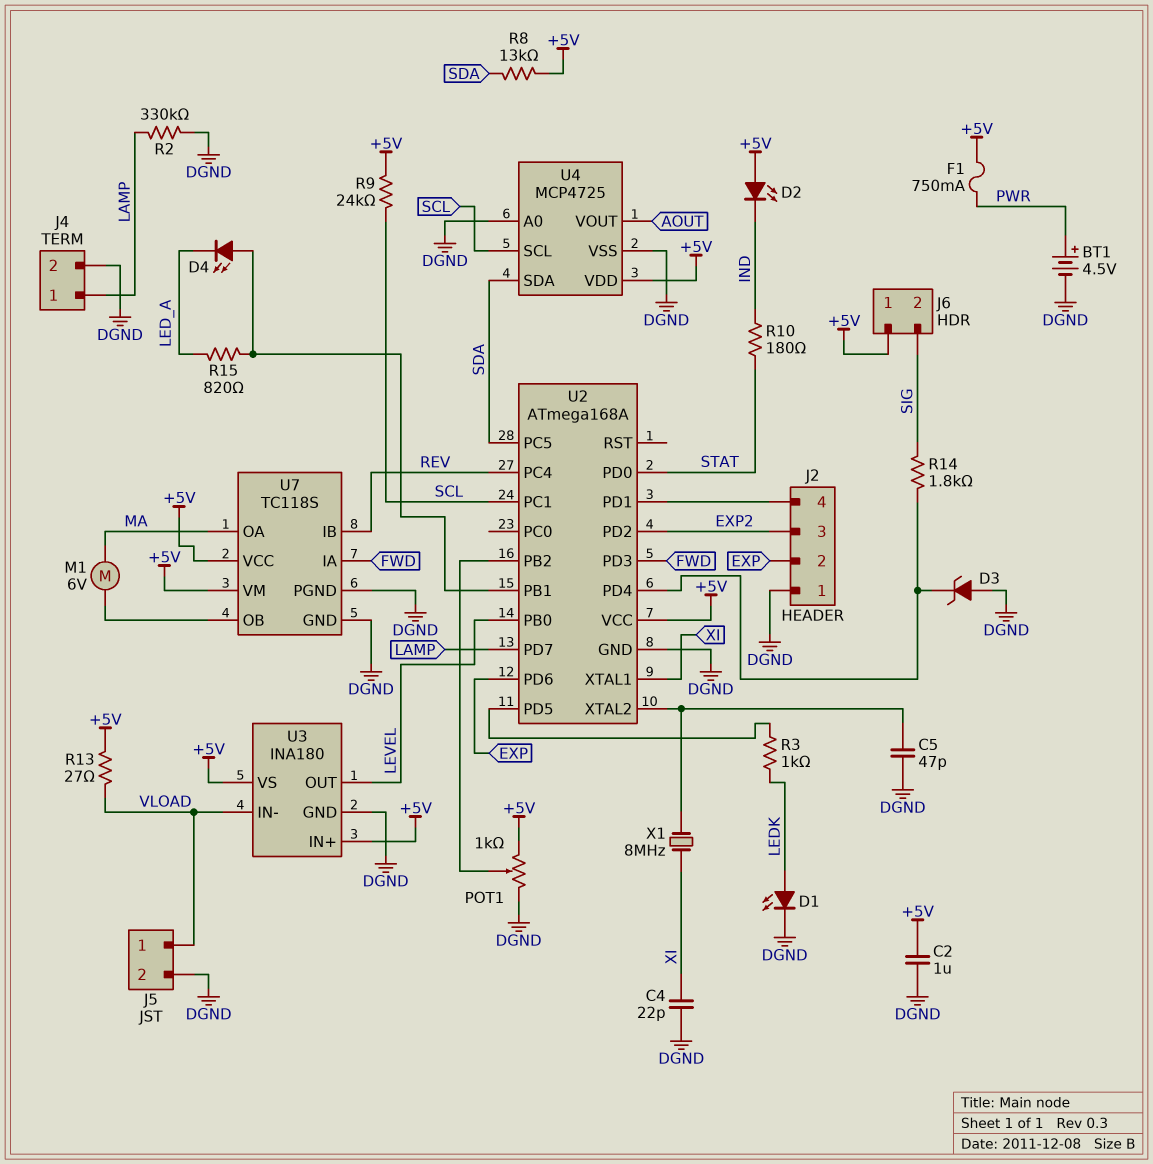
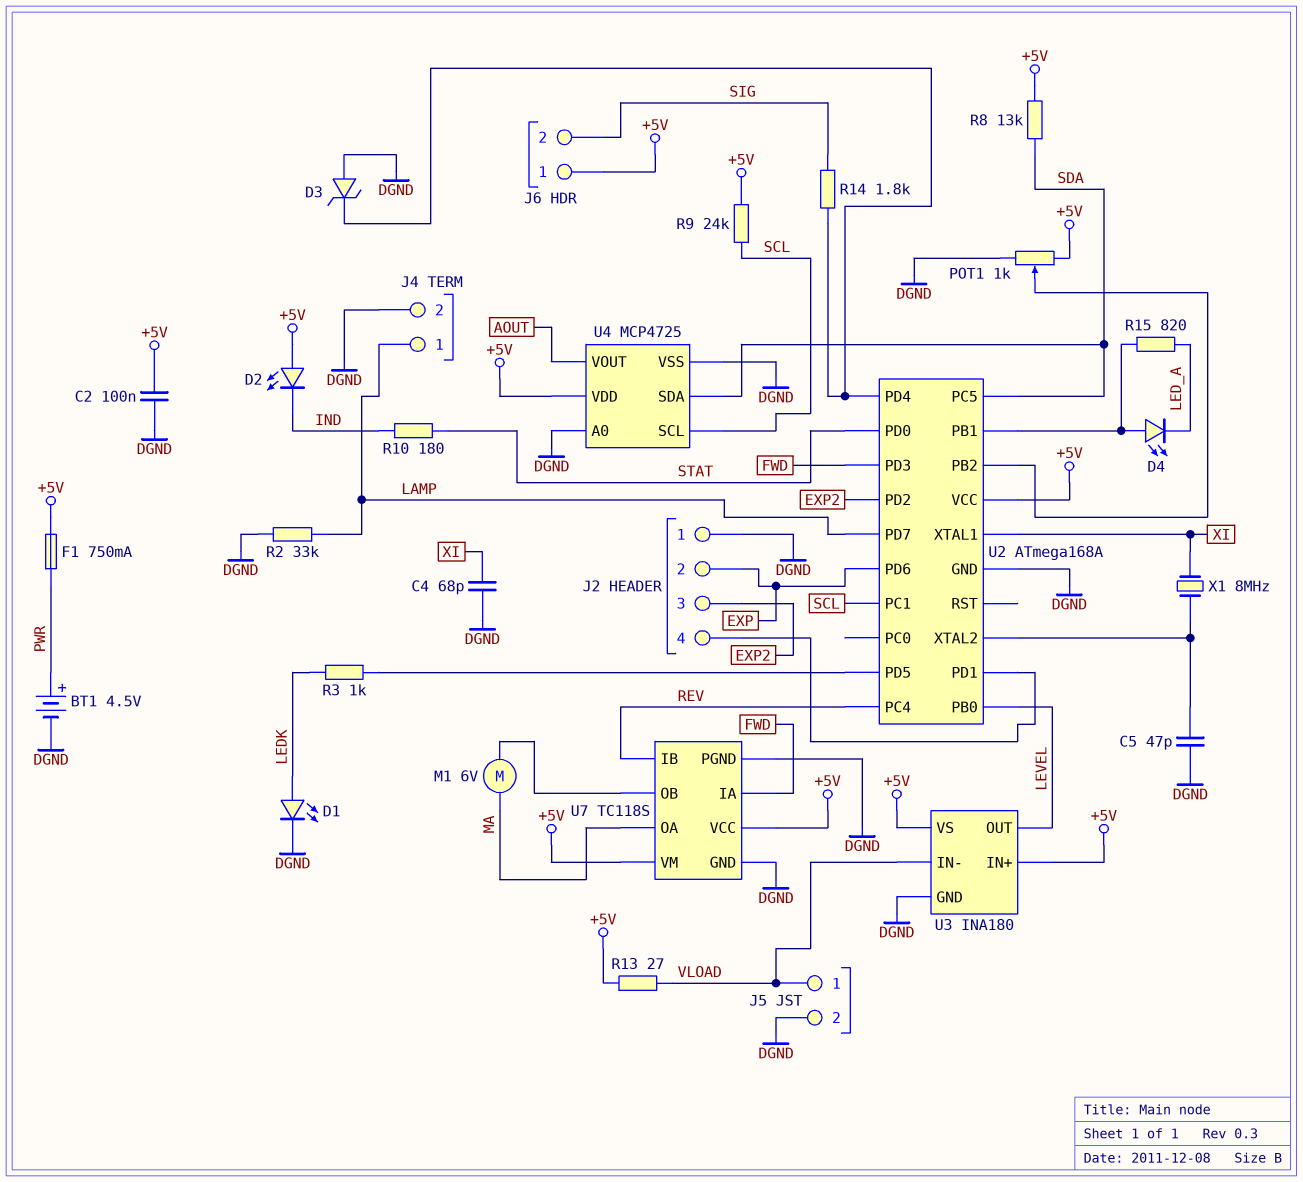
C2: 1uF (+5V, DGND) -> 100nF (+5V, DGND)
C4: 22pF (DGND, XI) -> 68pF (DGND, XI)
R2: 330k (DGND, LAMP) -> 33k (DGND, LAMP)

